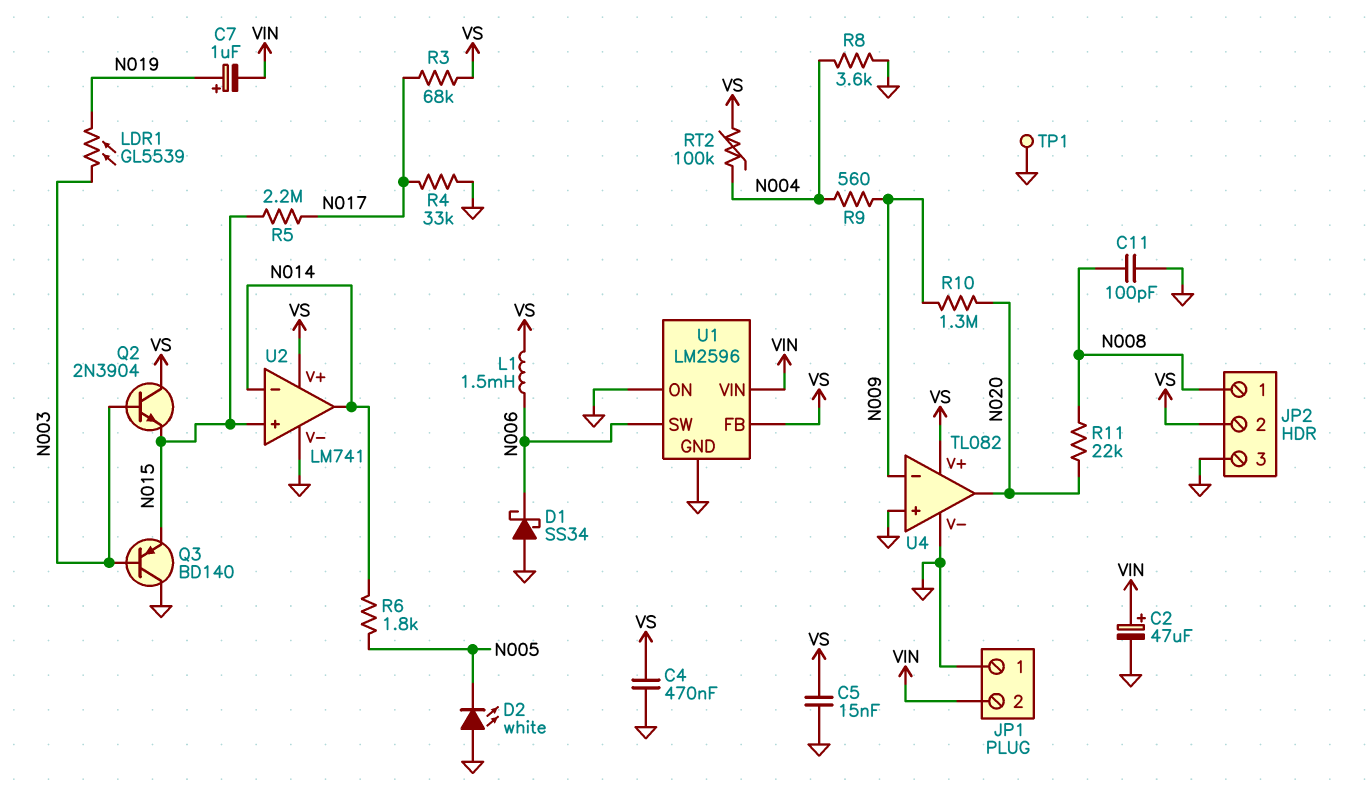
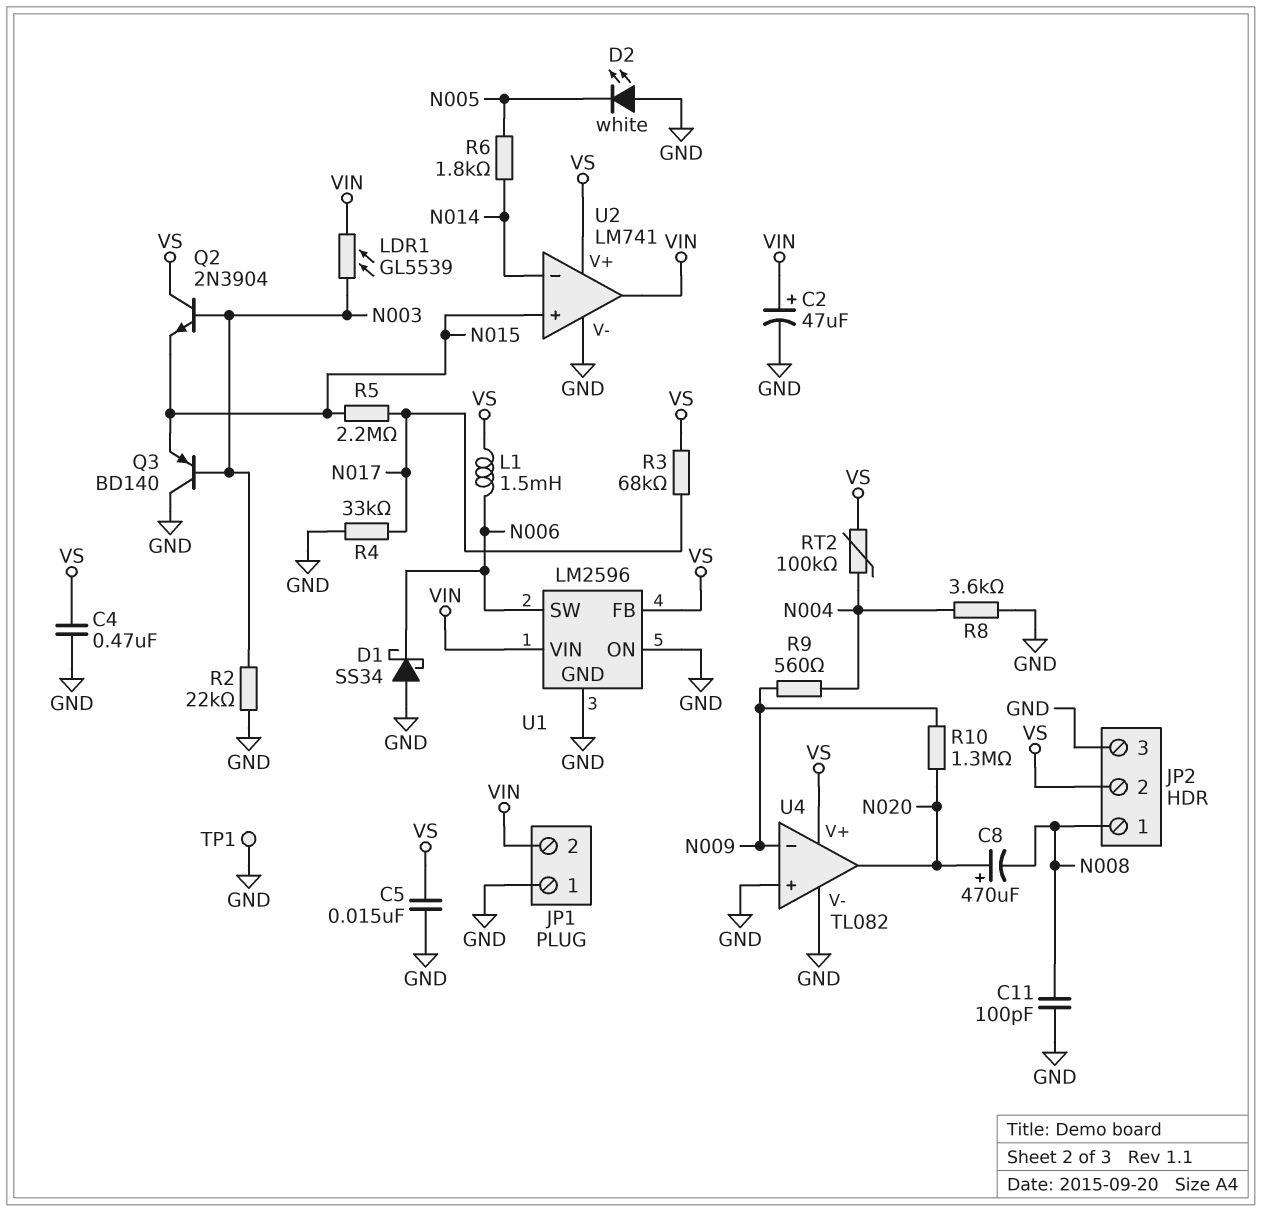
C7: 1uF (plus N019, minus VIN) -> none
C8: none -> 470uF (plus N020, minus N008)
LDR1: GL5539 (N003, N019) -> GL5539 (N003, VIN)
R2: none -> 22k (GND, N003)
R11: 22k (N008, N020) -> none
U2 pin out: N014 -> VIN

